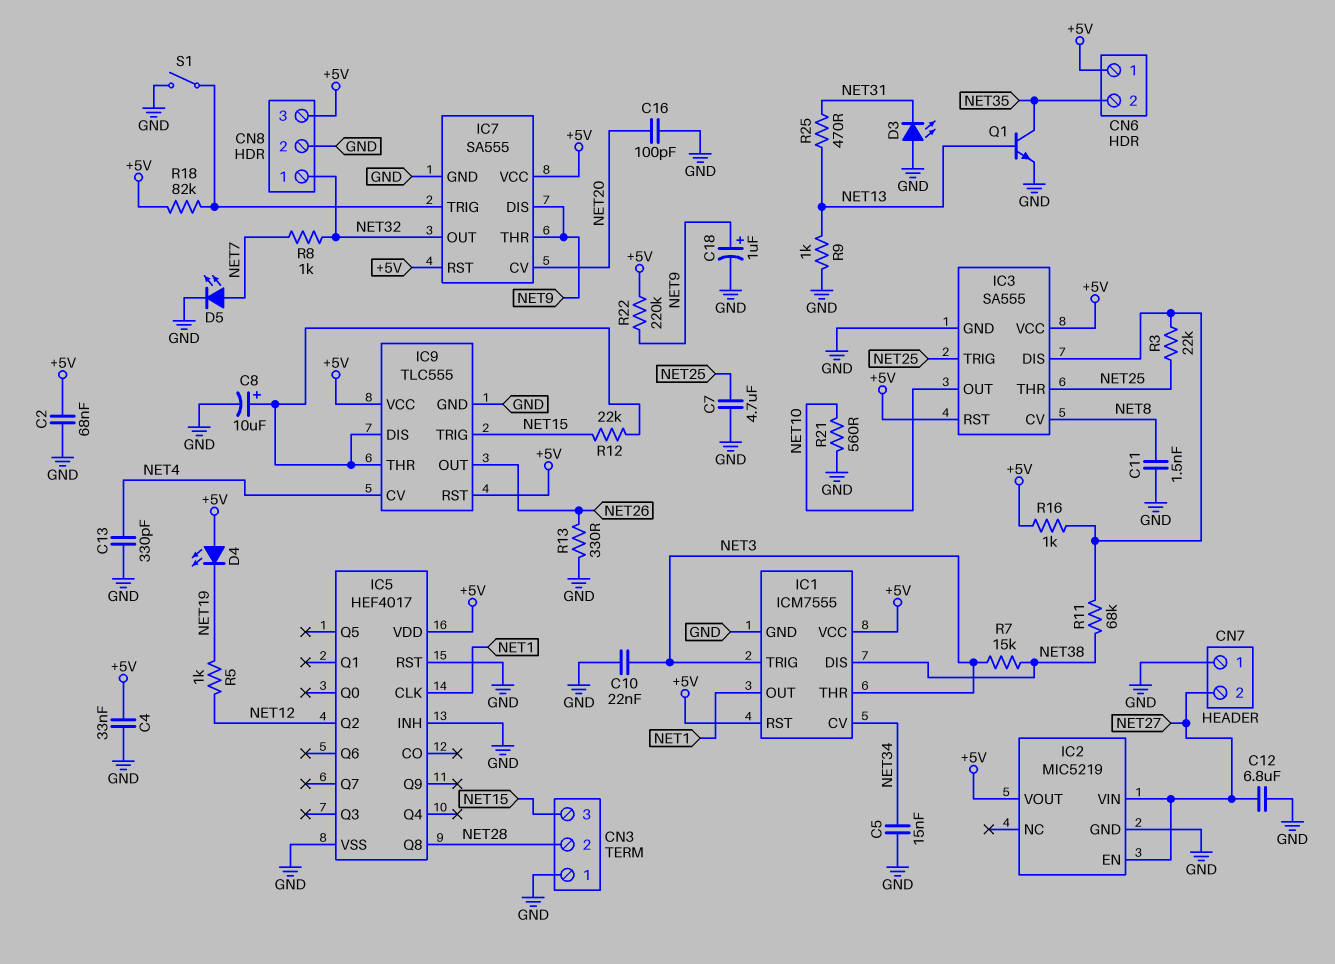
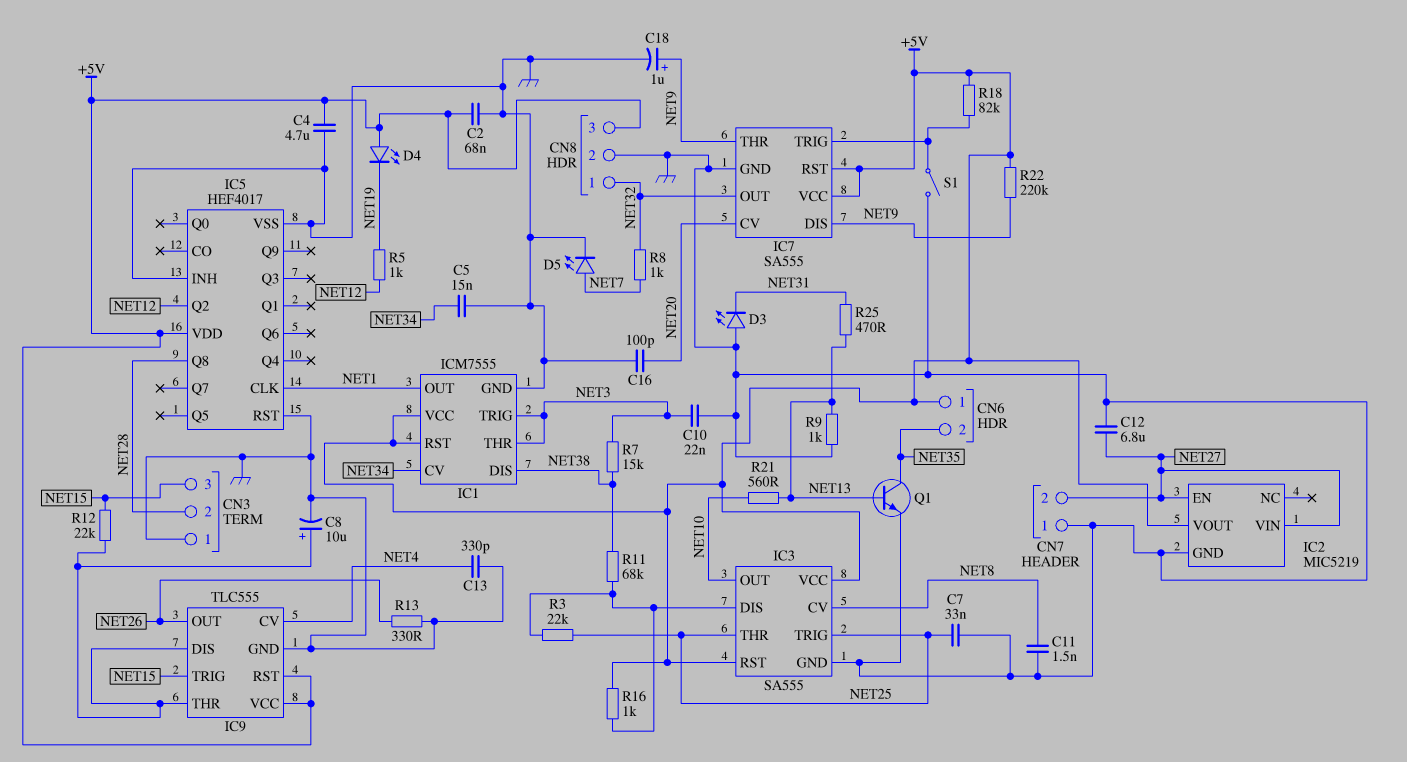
C4: 33nF (+5V, GND) -> 4.7uF (+5V, GND)
C7: 4.7uF (GND, NET25) -> 33nF (GND, NET25)
R21: 560 (GND, NET10) -> 560 (NET10, NET13)

